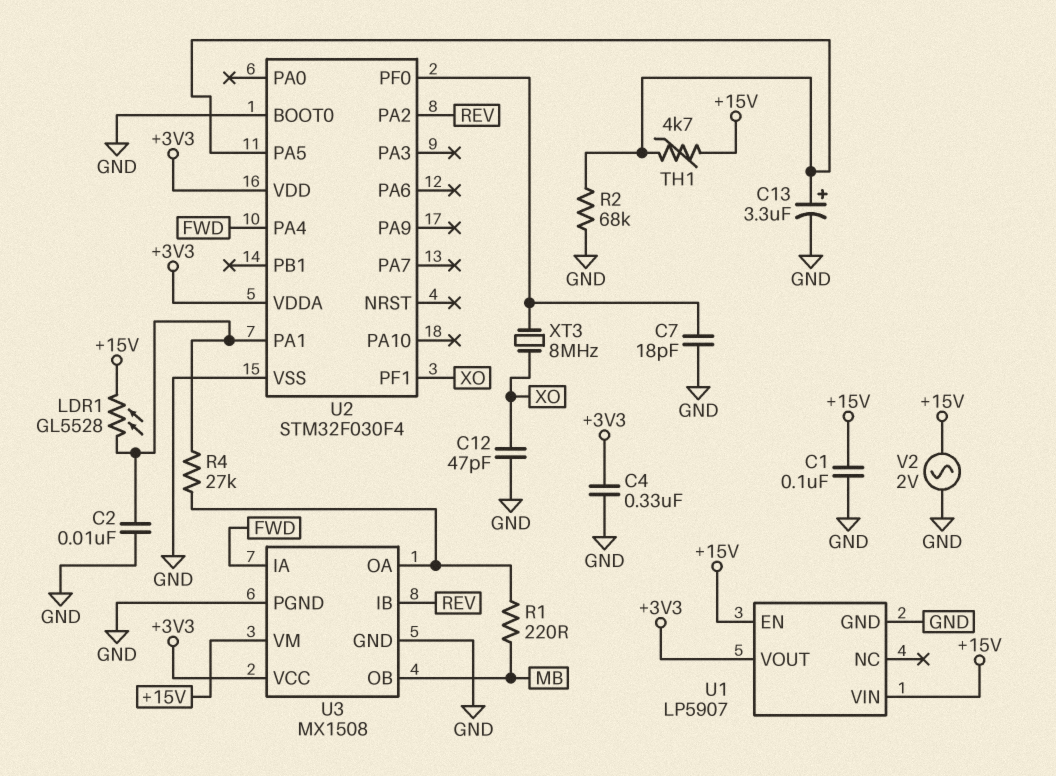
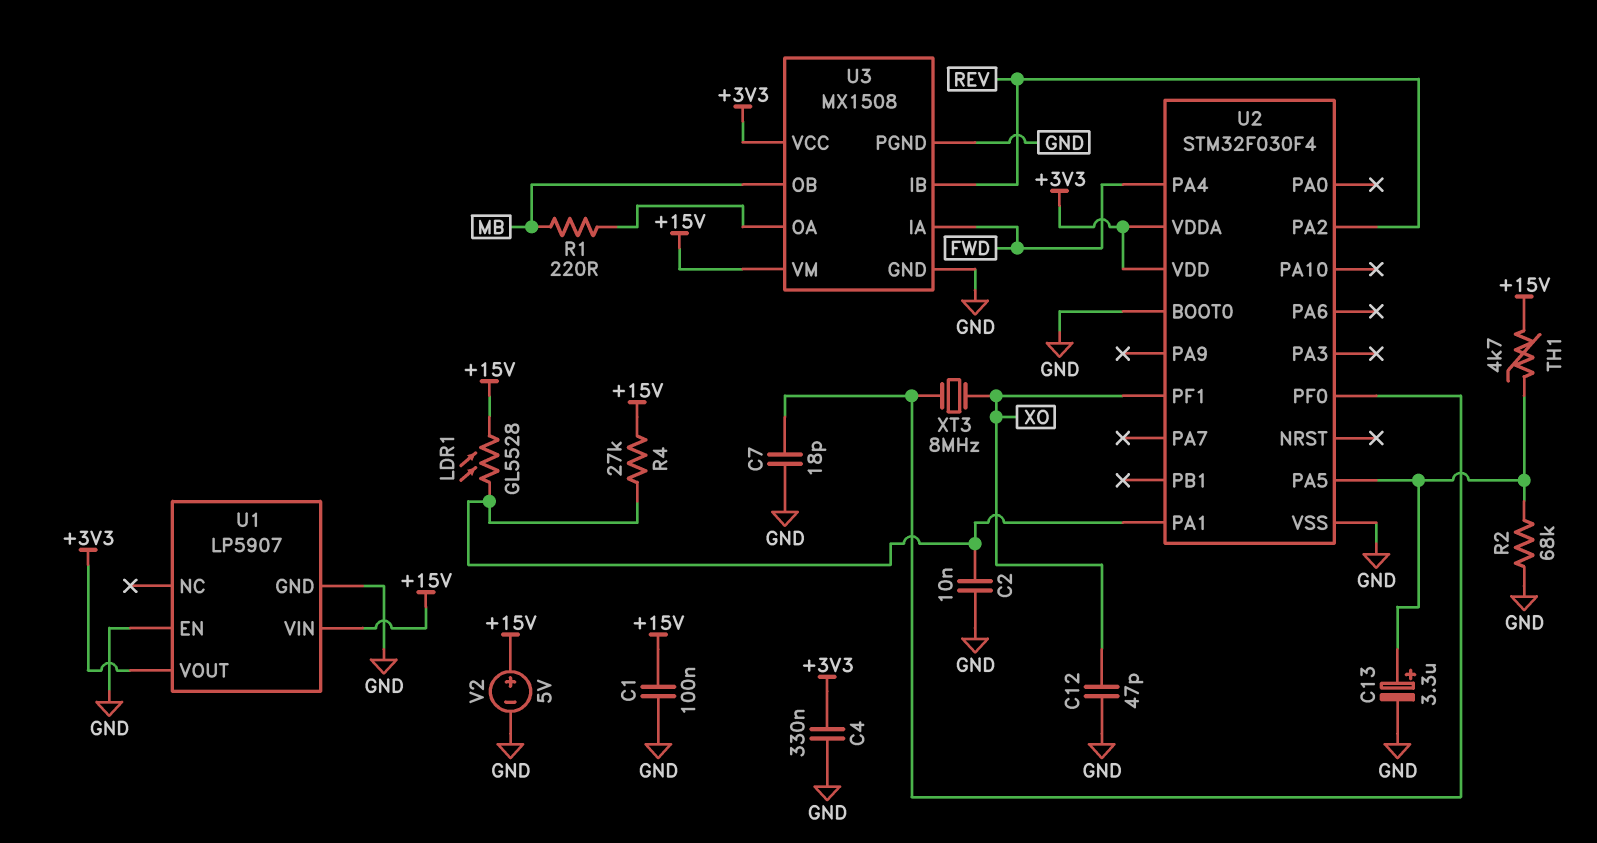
R4: 27k (U2/PA1, U3/OA) -> 27k (+15V, U2/PA1)
U1 pin EN: +15V -> GND
V2: AC 2V (+15V, GND) -> 5V (plus +15V, minus GND)

